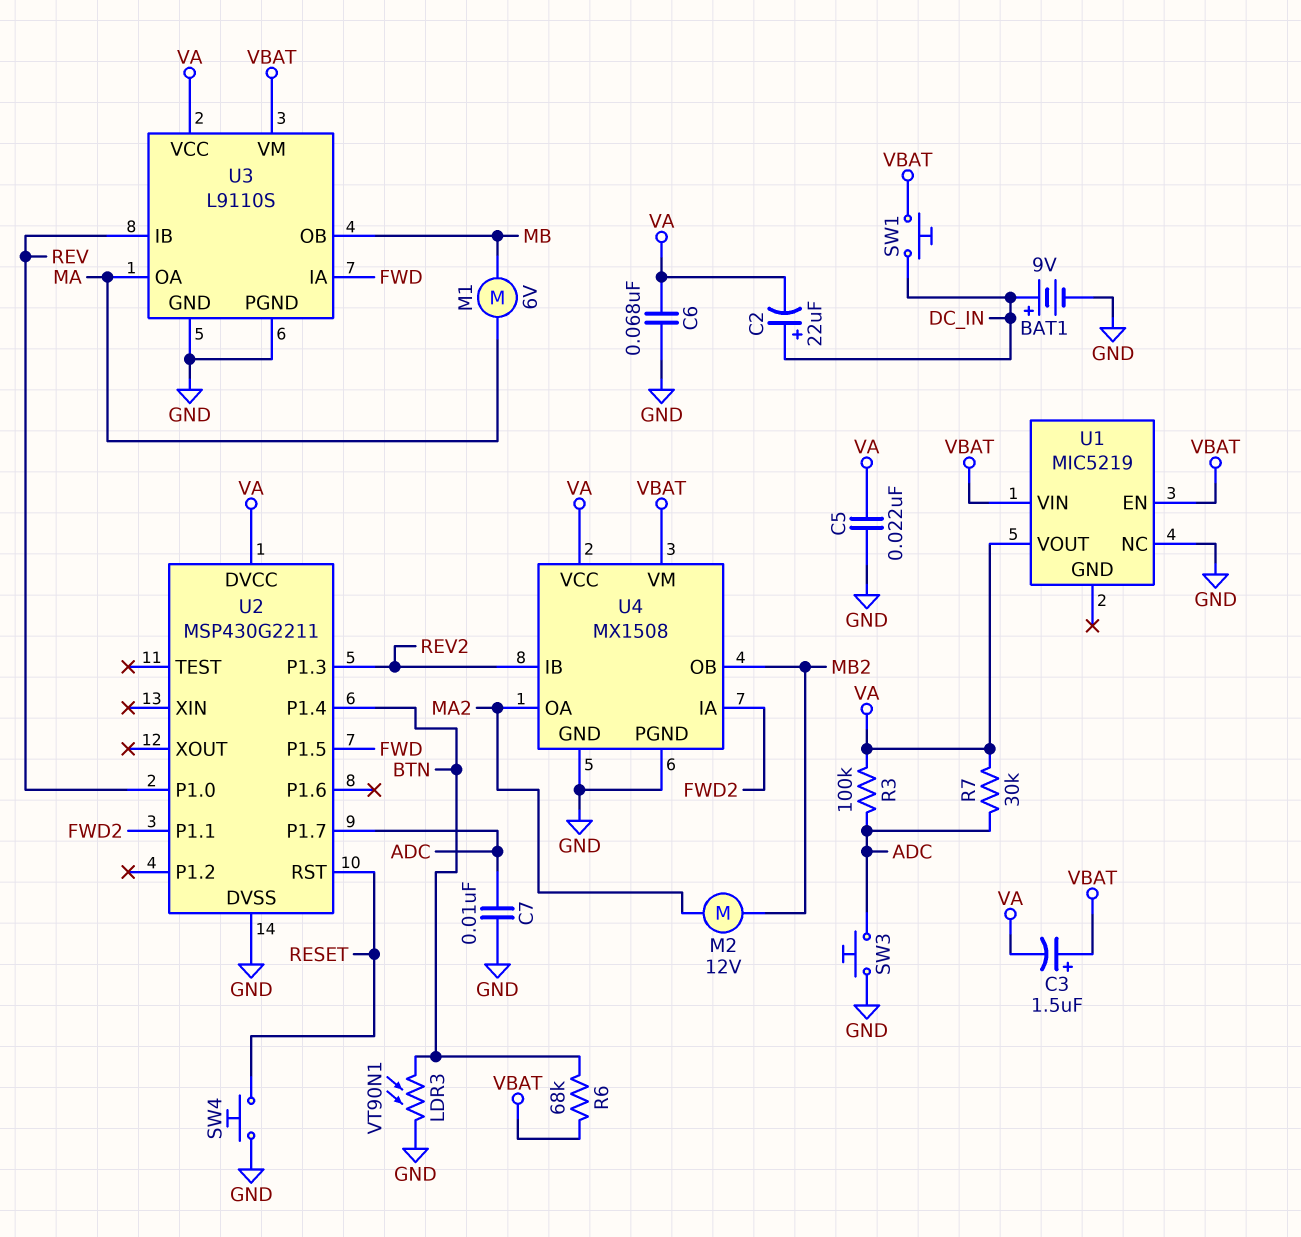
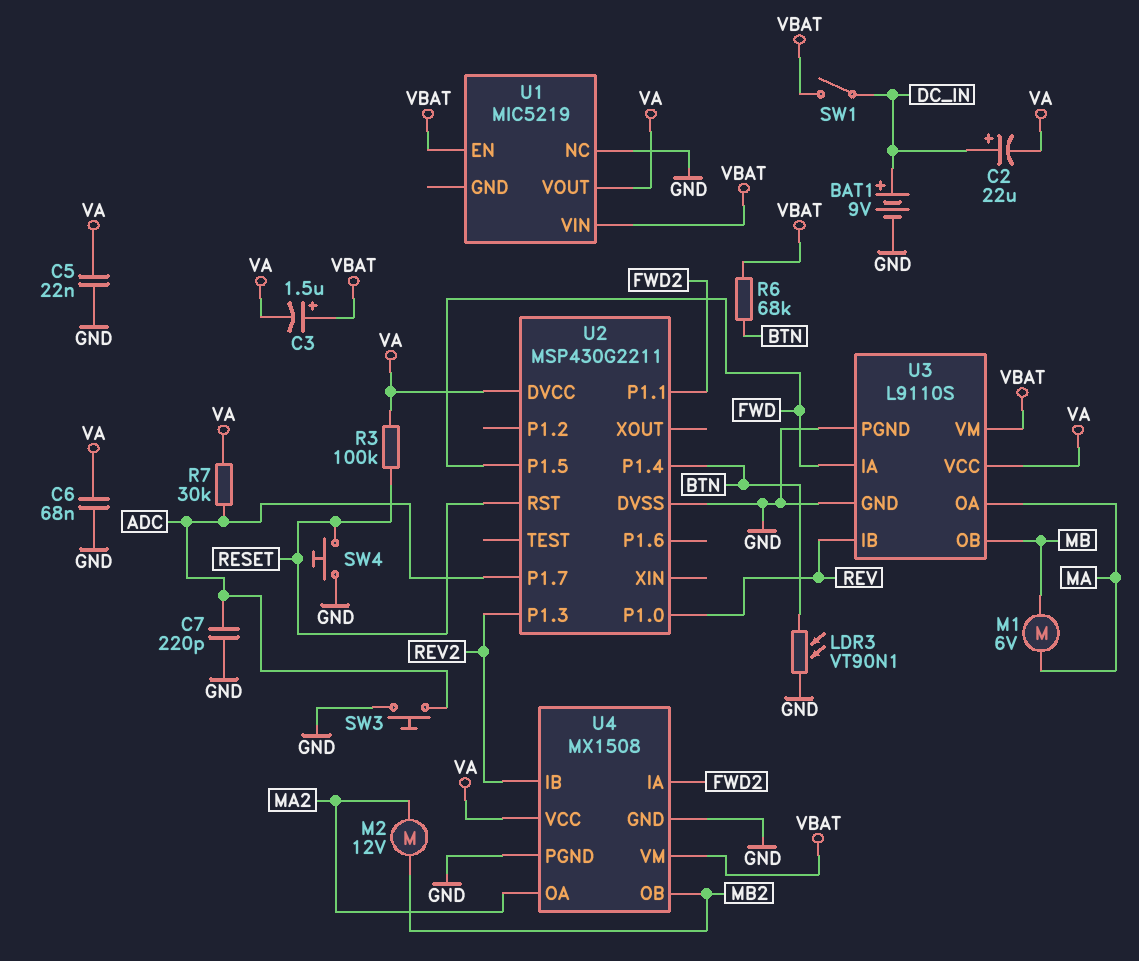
C7: 10nF (ADC, GND) -> 220pF (ADC, GND)
R3: 100k (ADC, VA) -> 100k (RESET, VA)
SW1: button (DC_IN, VBAT) -> switch (DC_IN, VBAT)

